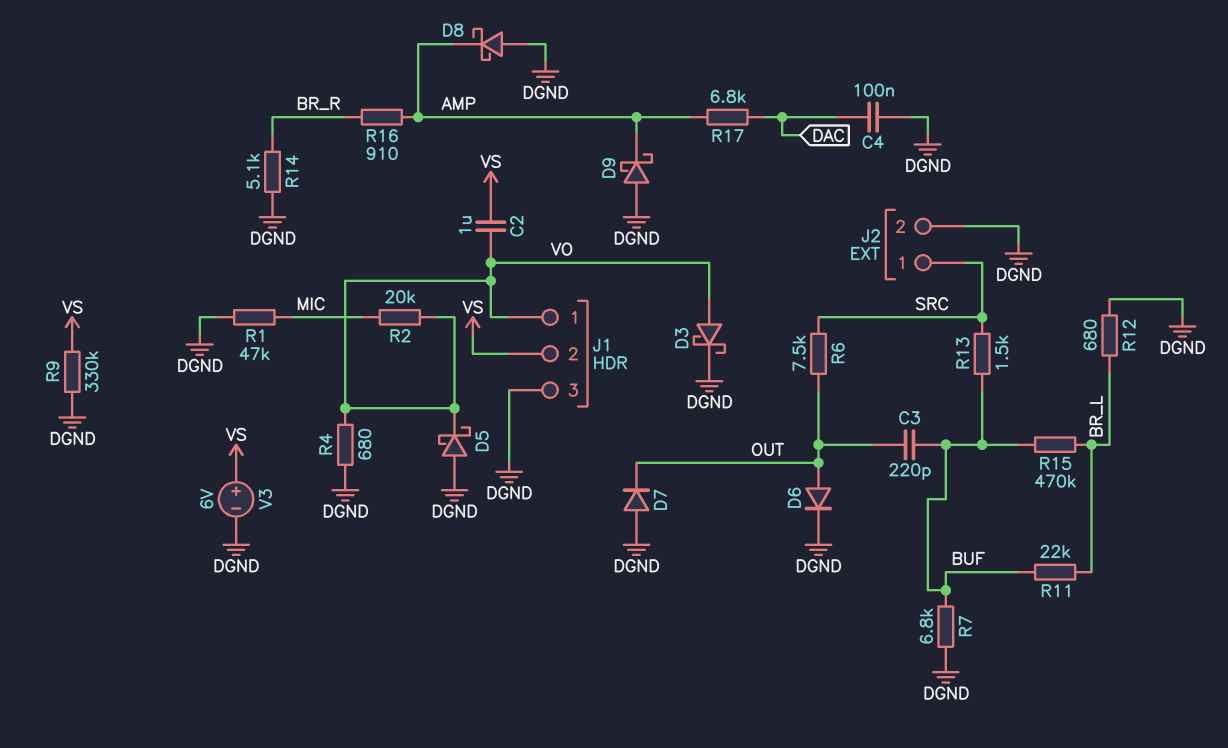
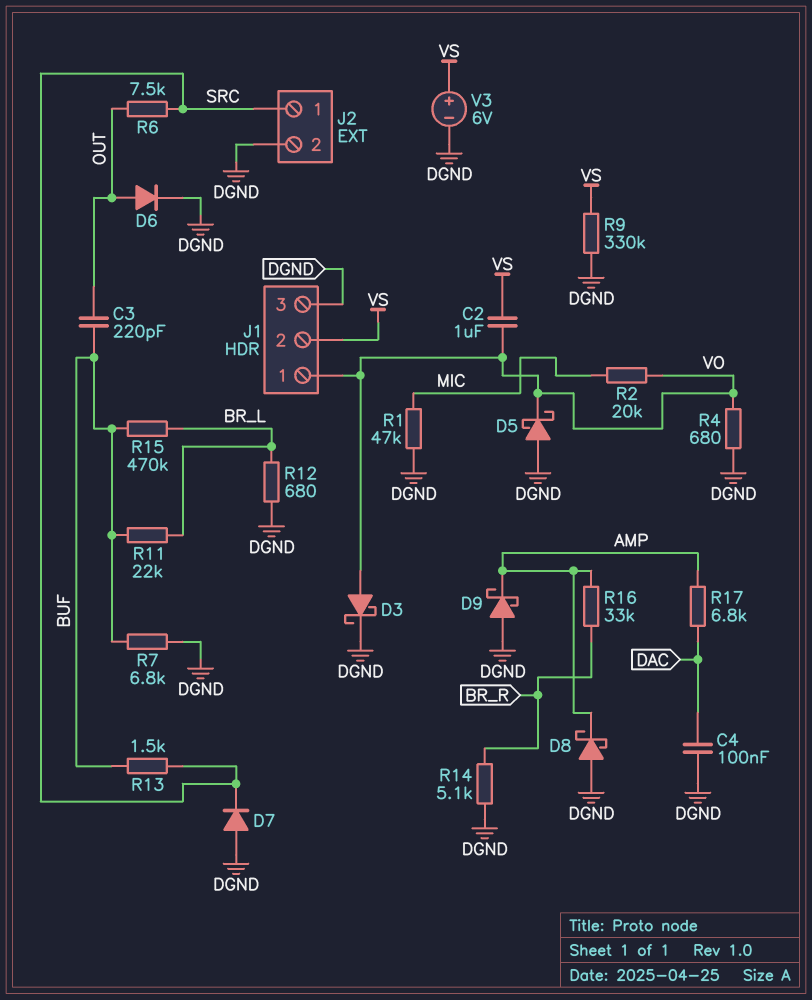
D7: diode (A DGND, K OUT) -> diode (A DGND, K SRC)
R16: 910 (AMP, BR_R) -> 33k (AMP, BR_R)

